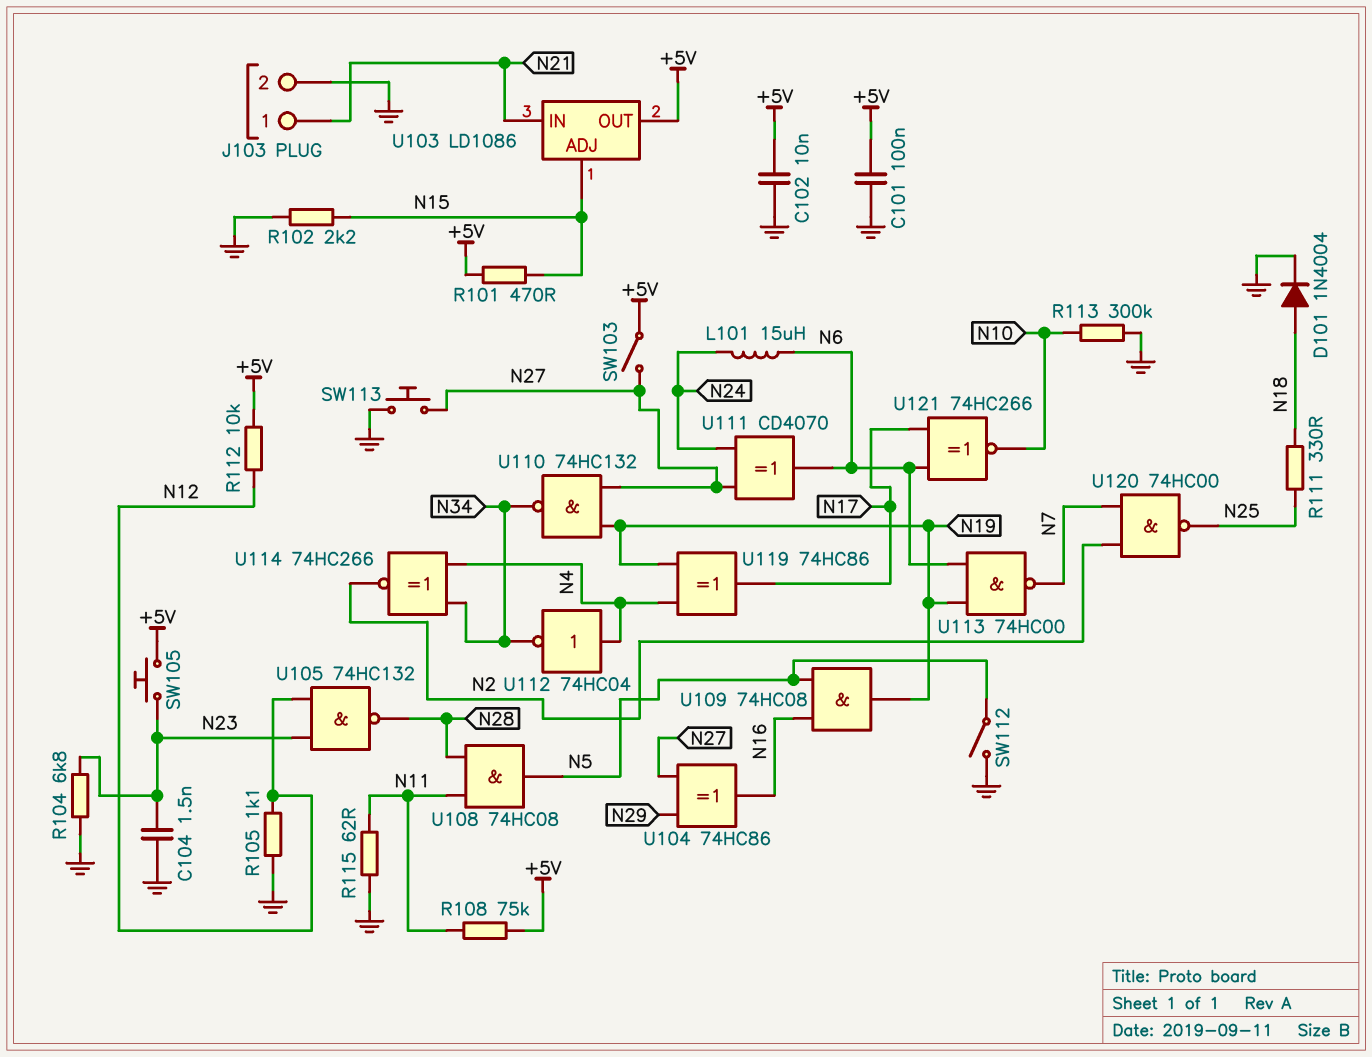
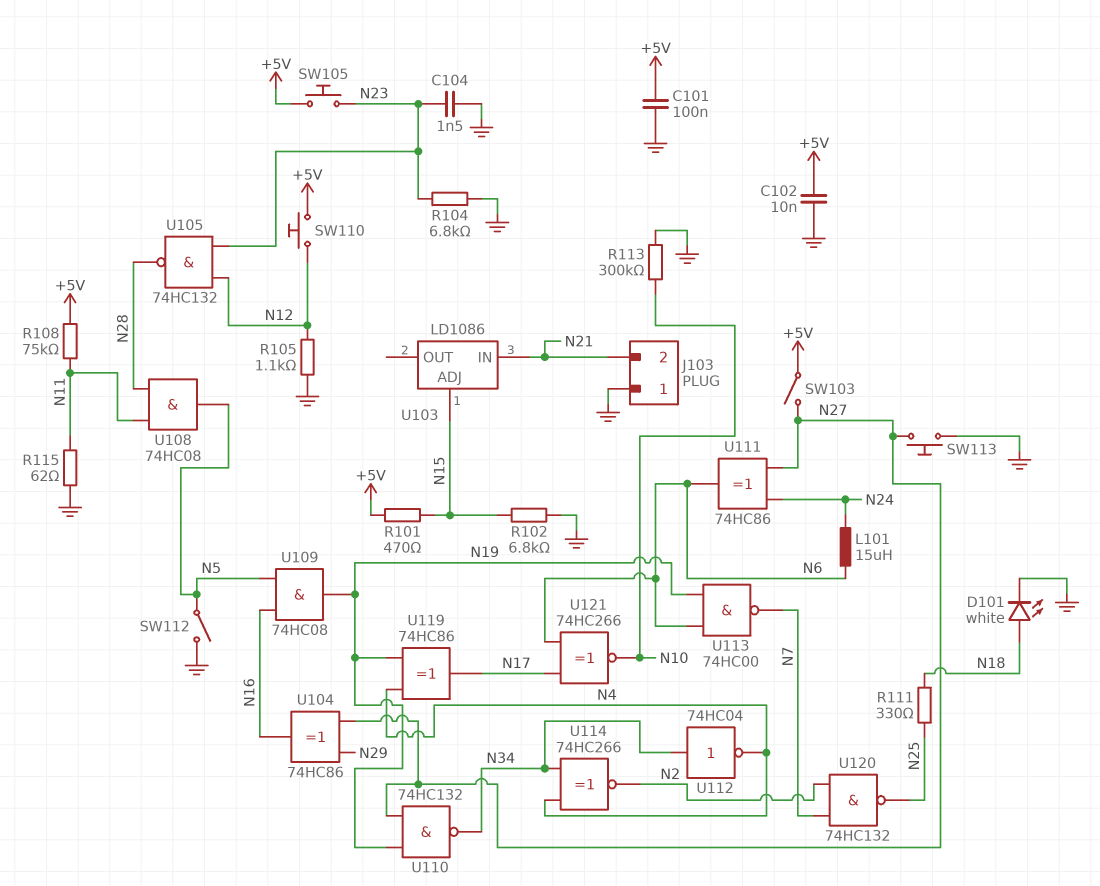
D101: diode 1N4004 (A N18, K GND) -> LED white (A N18, K GND)
J103 pin 1: N21 -> GND
J103 pin 2: GND -> N21
R102: 2.2k (GND, N15) -> 6.8k (GND, N15)
R112: 10k (+5V, N12) -> none
SW110: none -> button (+5V, N12)
U103 pin OUT: +5V -> none
U111: XOR CD4070 (in N24, in N27, out N6) -> XOR 74HC86 (in N24, in N27, out N6)
U112: NOT 74HC04 (in N4, out N34) -> NOT 74HC04 (in N34, out N4)
U120: NAND 74HC00 (in N2, in N7, out N25) -> NAND 74HC132 (in N2, in N7, out N25)

